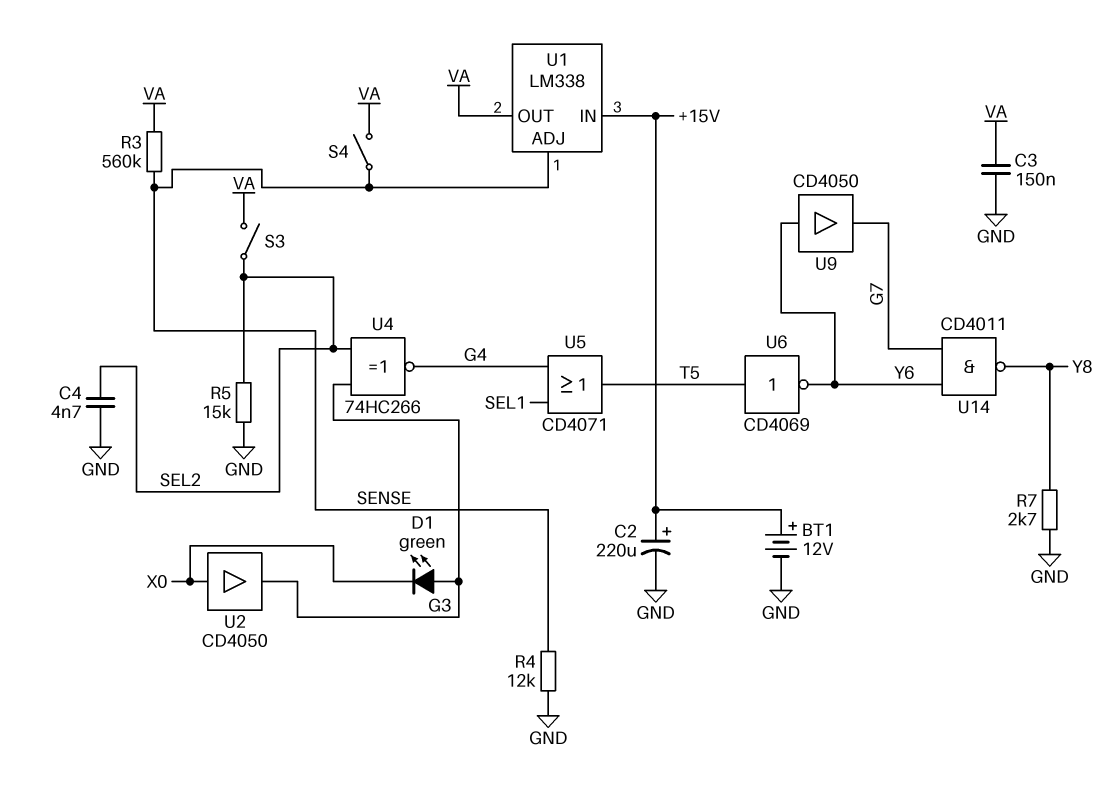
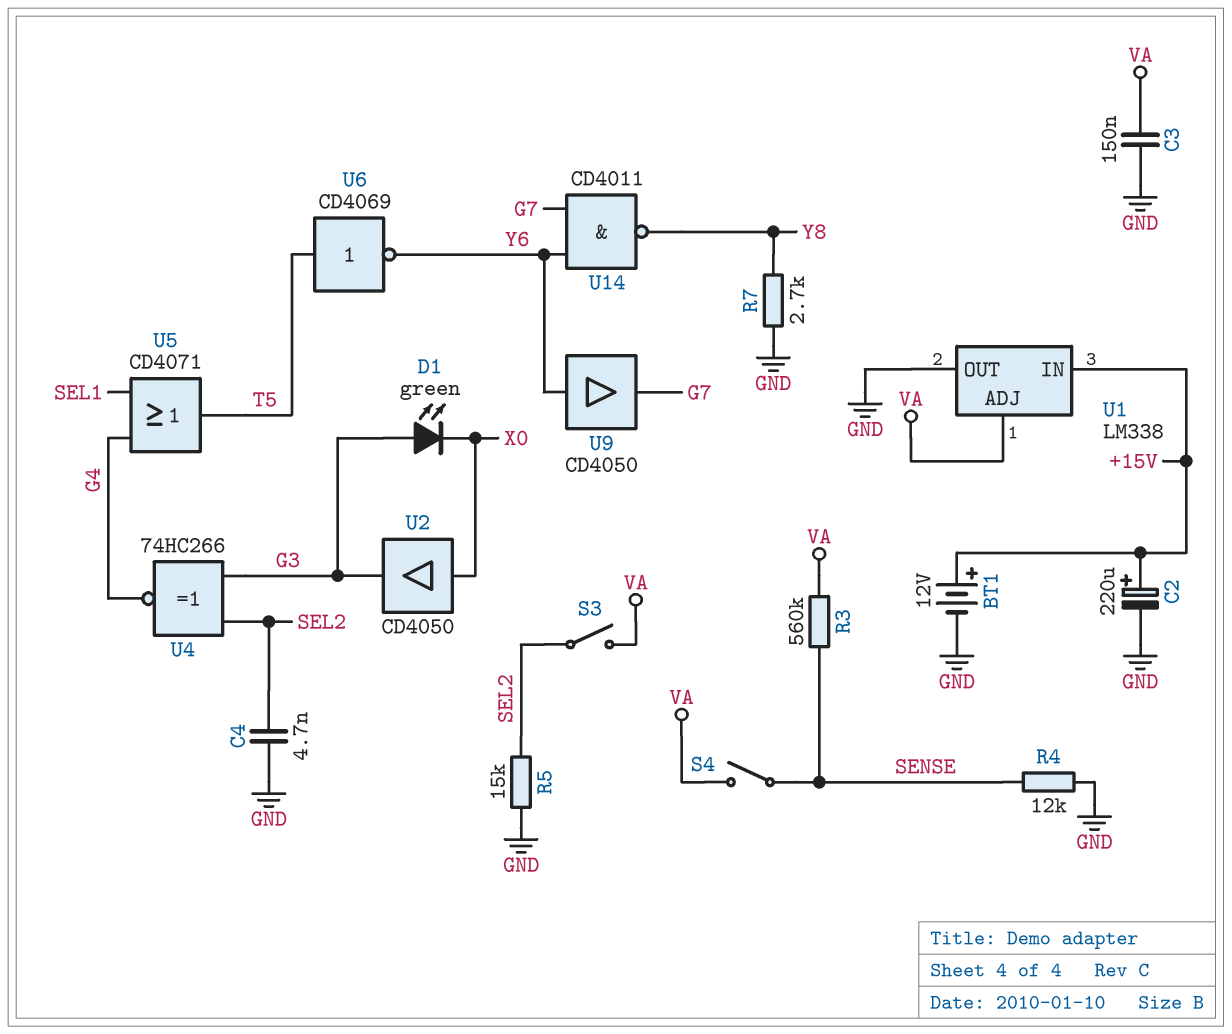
U1 pin ADJ: SENSE -> VA
U1 pin OUT: VA -> GND

